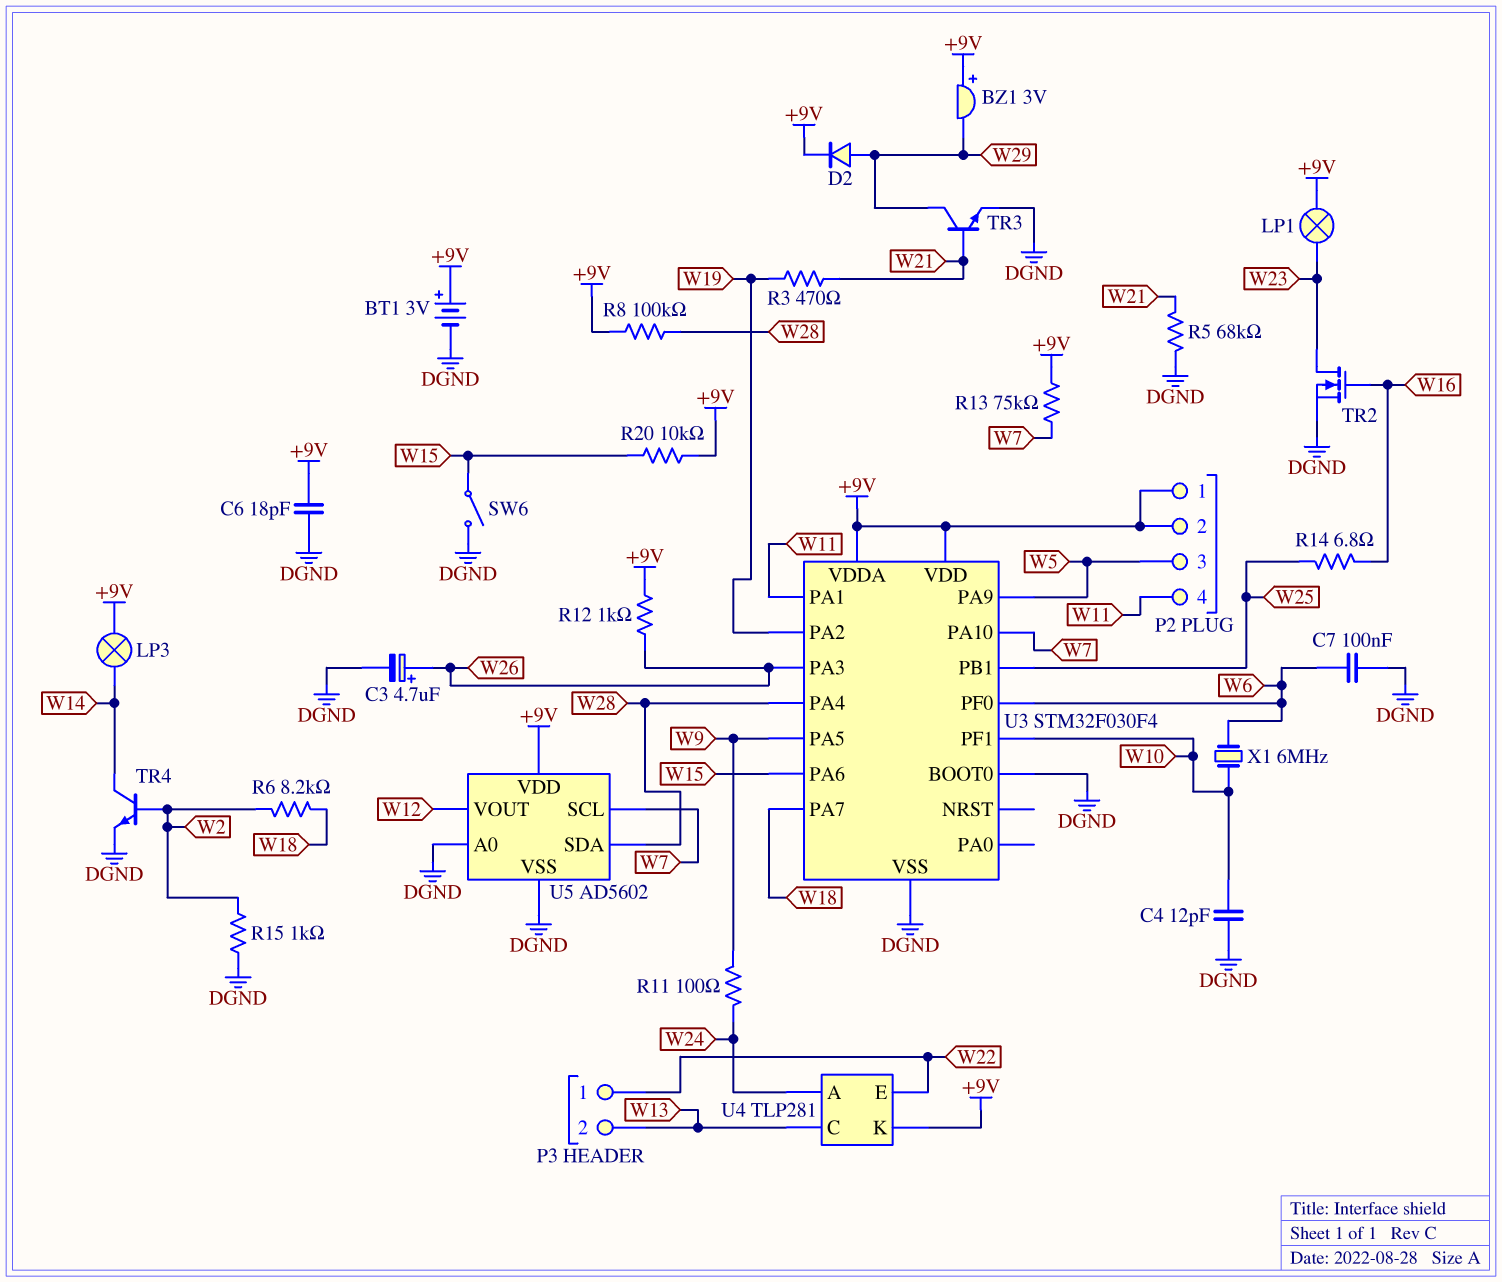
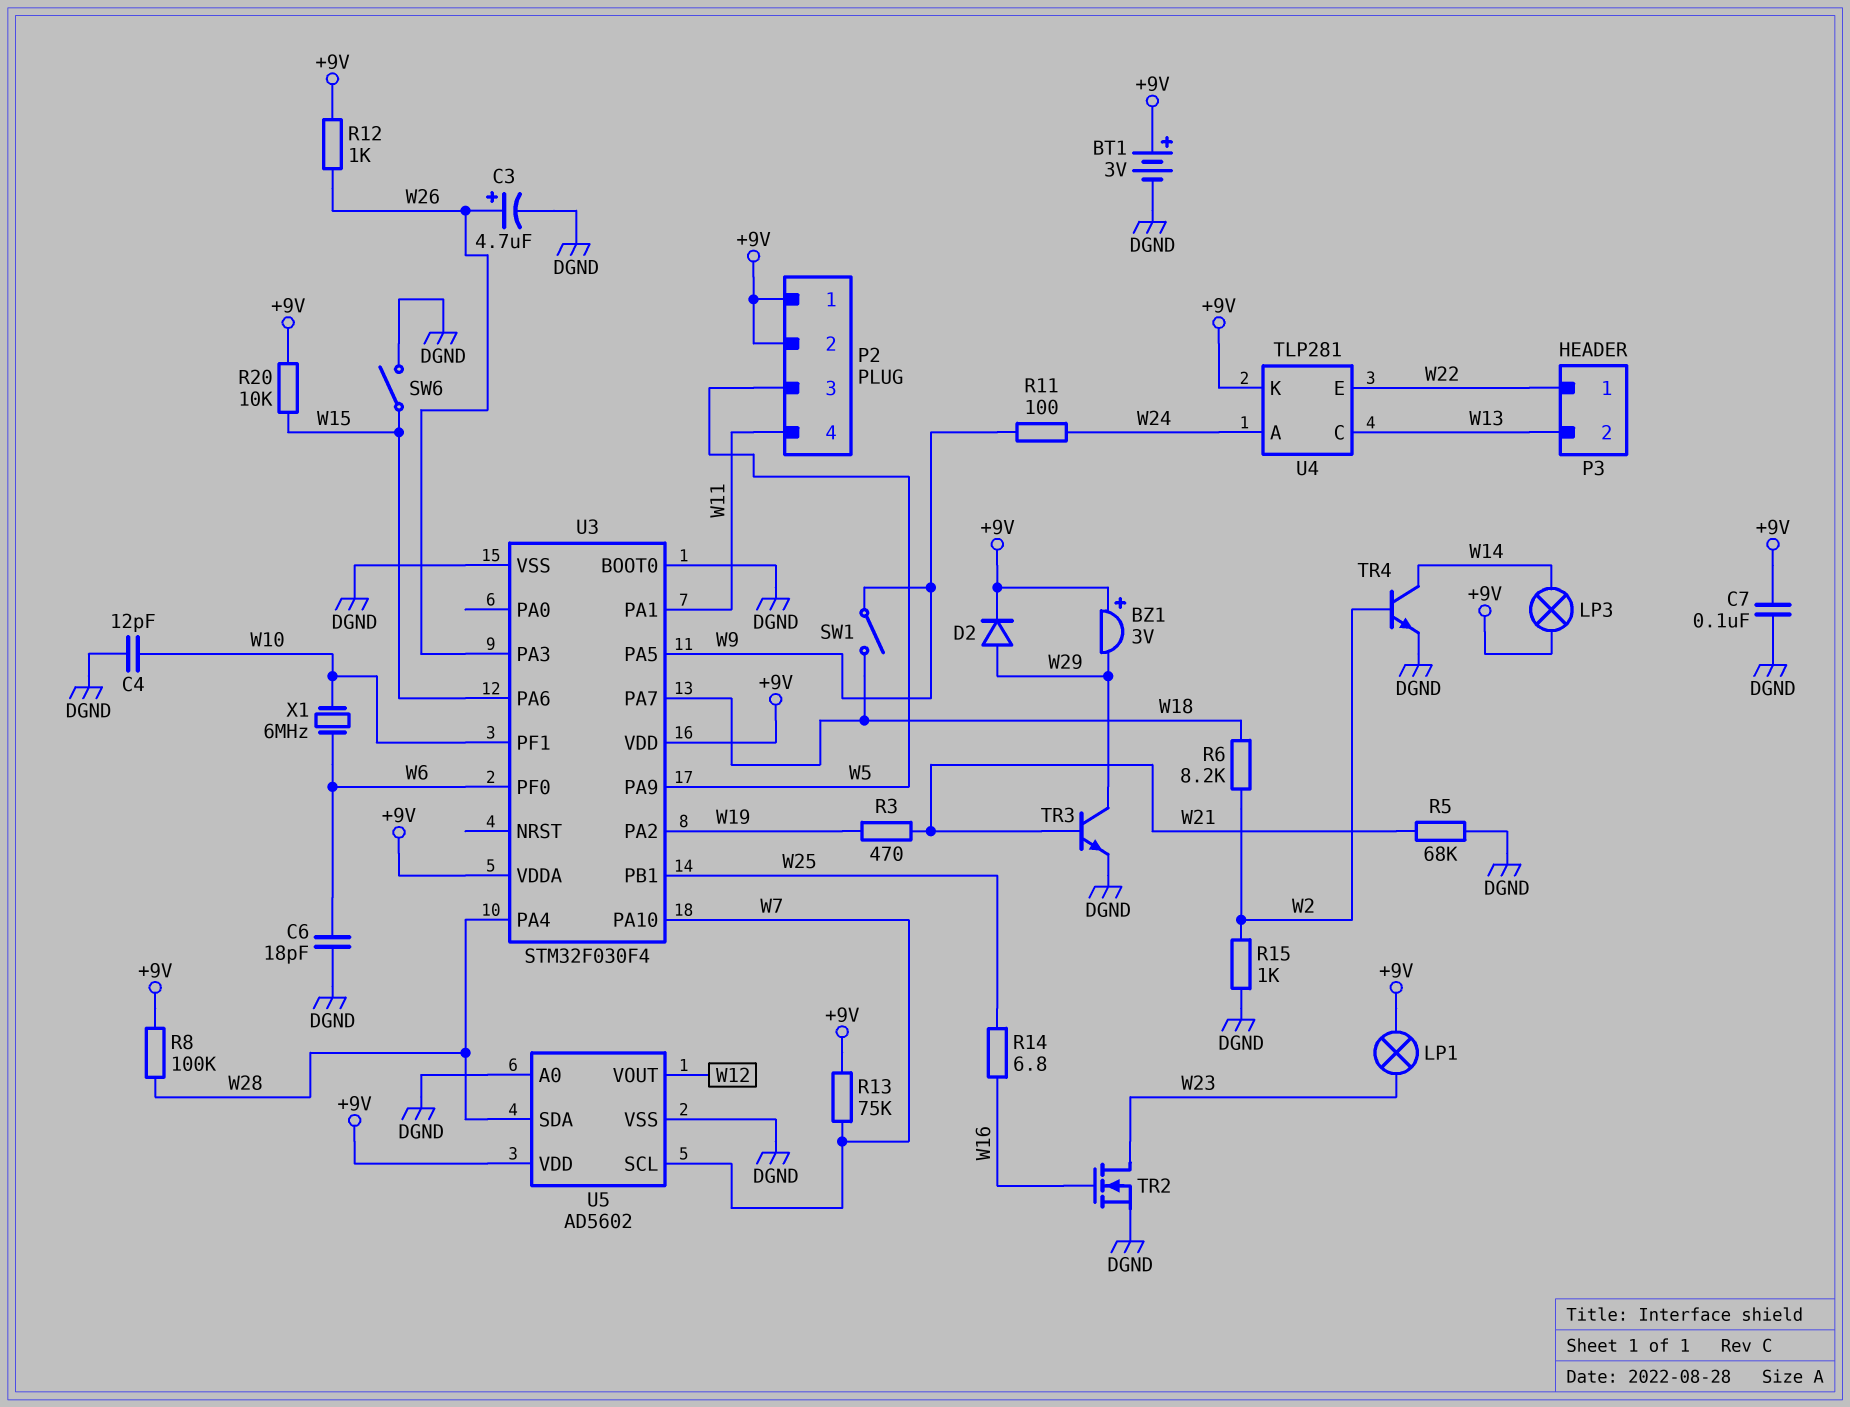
C6: 18pF (+9V, DGND) -> 18pF (DGND, W6)
C7: 100nF (DGND, W6) -> 100nF (+9V, DGND)
SW1: none -> switch (W9, W18)

